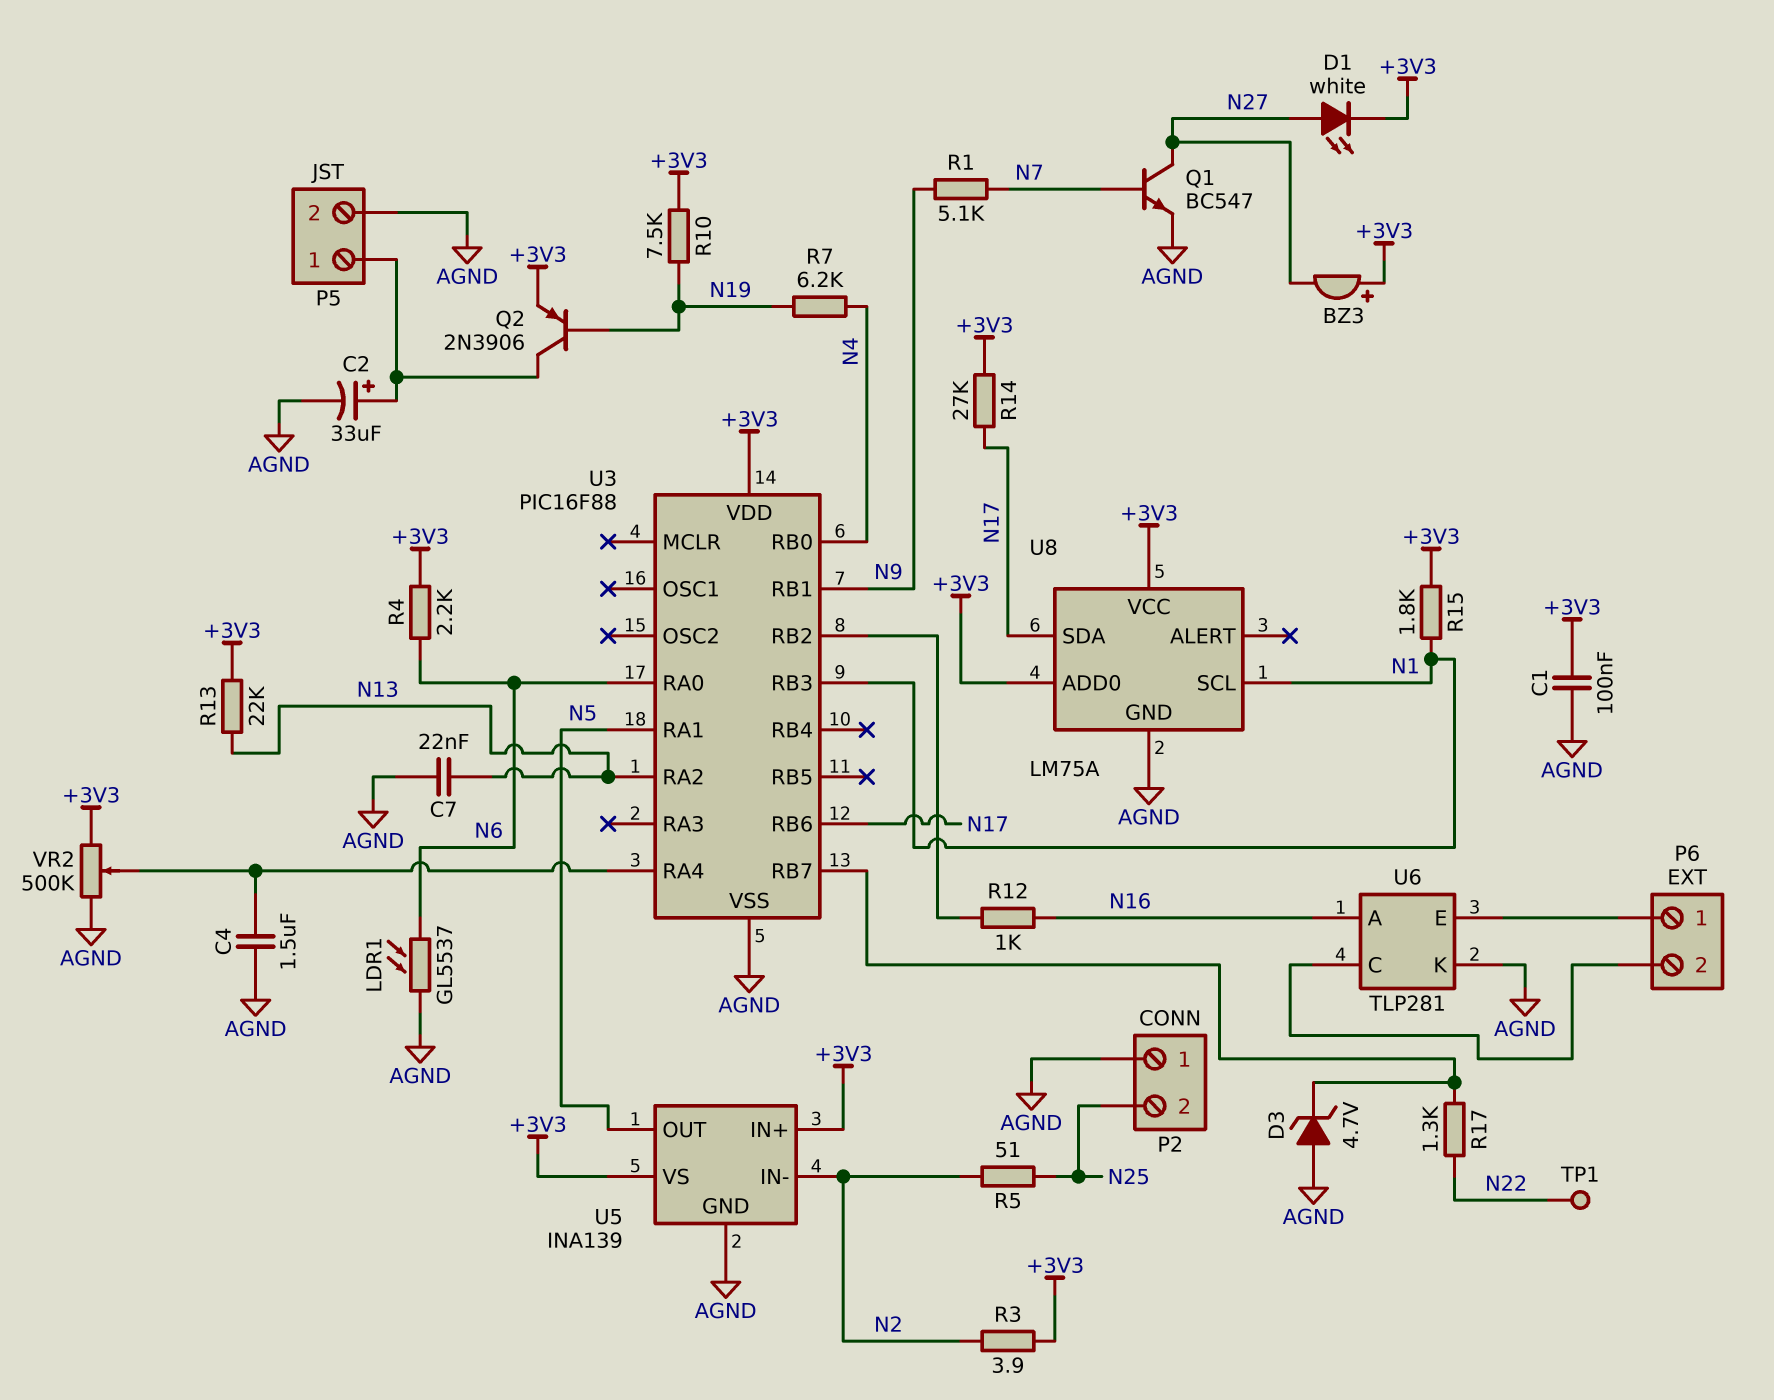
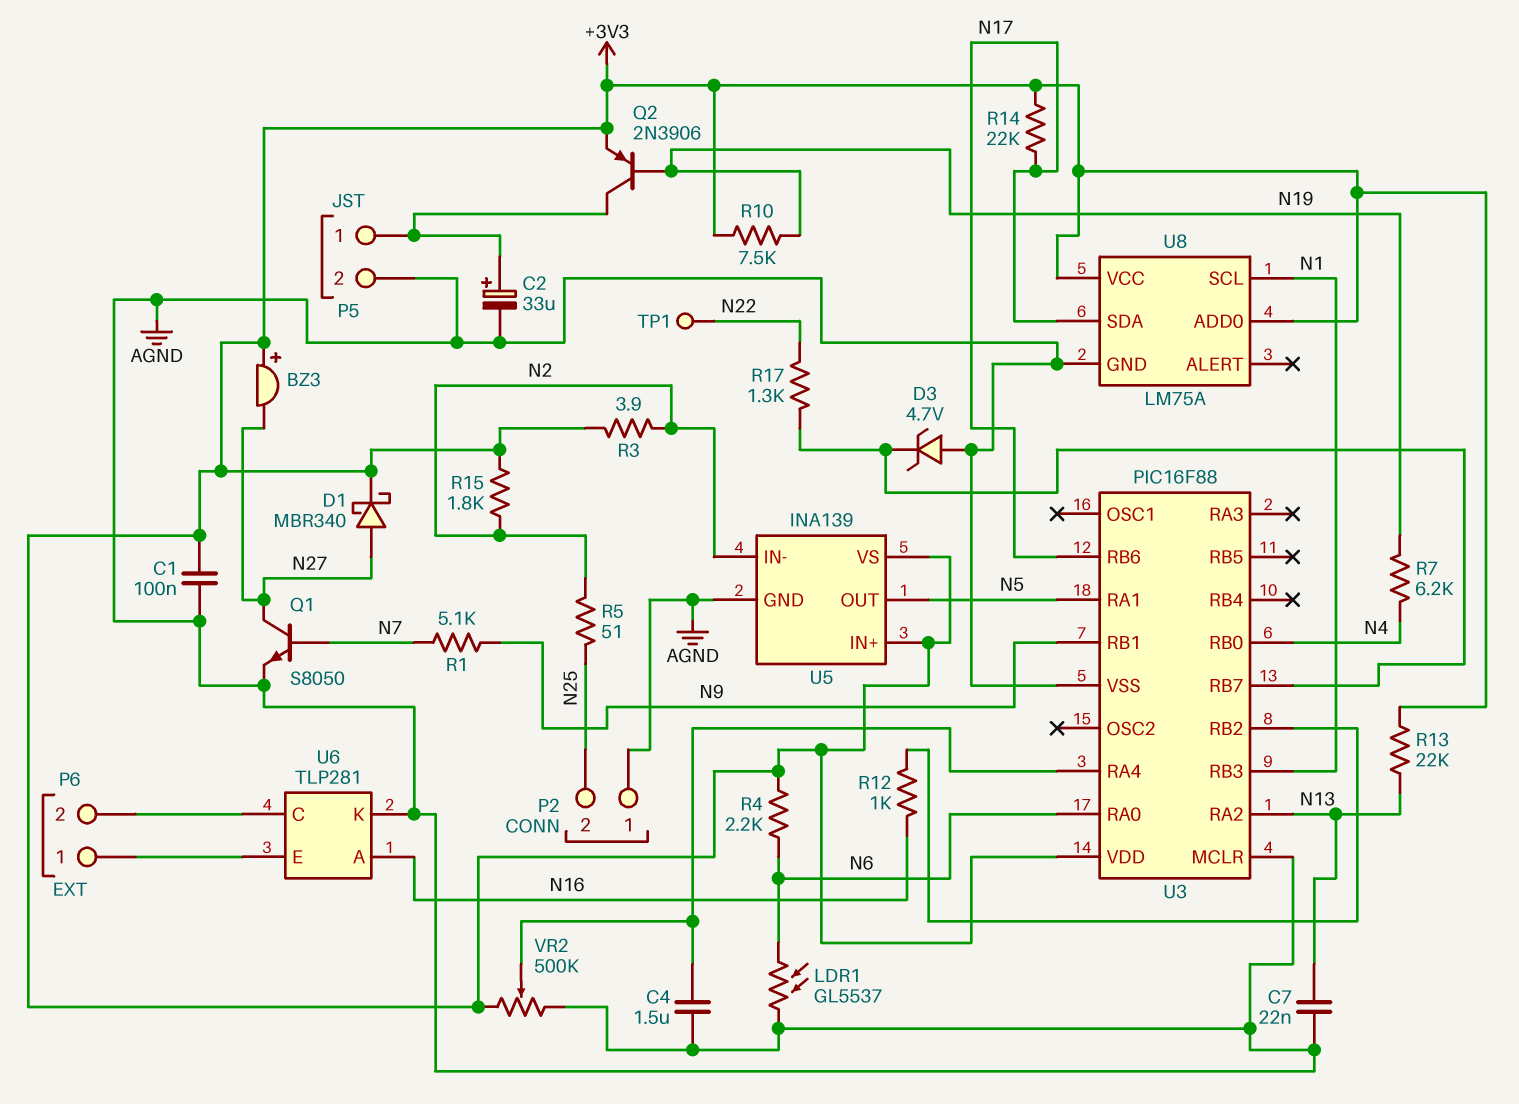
D1: LED white (A N27, K +3V3) -> schottky MBR340 (A N27, K +3V3)
Q1: NPN BC547 (B N7, C N27, E AGND) -> NPN S8050 (B N7, C N27, E AGND)
R14: 27k (+3V3, N17) -> 22k (+3V3, N17)
R15: 1.8k (+3V3, N1) -> 1.8k (+3V3, N2)
U3 pin MCLR: none -> AGND

